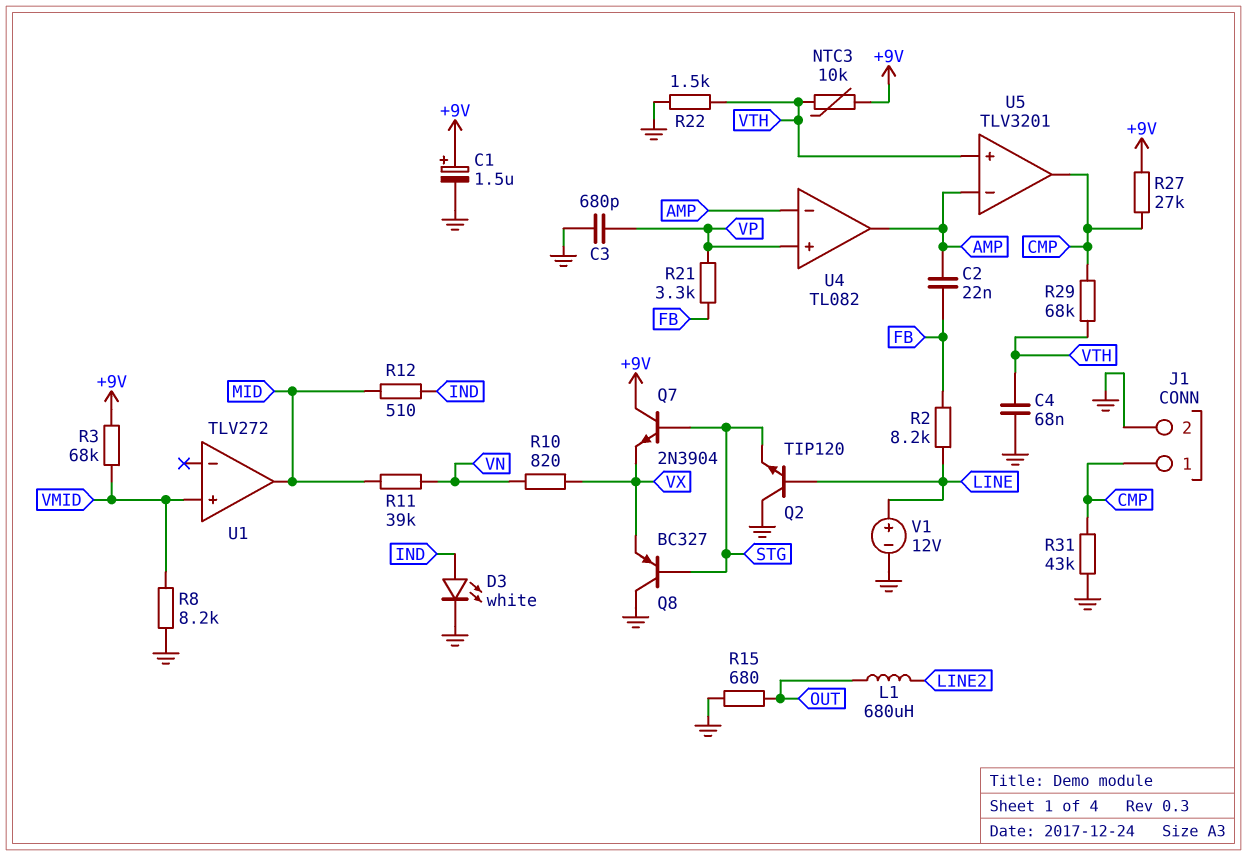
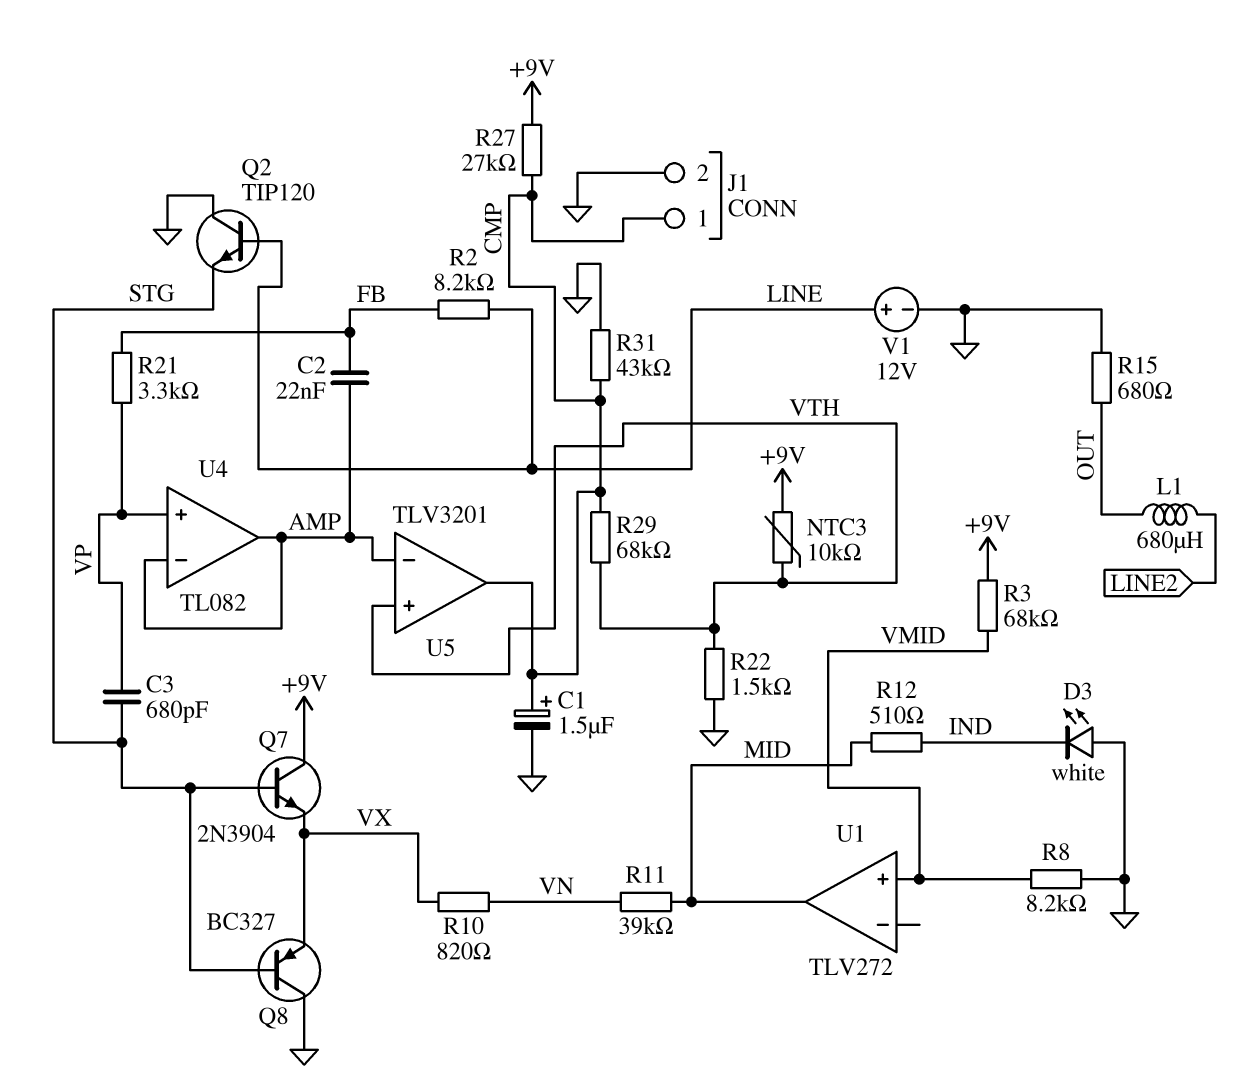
C1: 1.5uF (plus +9V, minus GND) -> 1.5uF (plus CMP, minus GND)
C3: 680pF (GND, VP) -> 680pF (STG, VP)
C4: 68nF (GND, VTH) -> none
D3: LED white (A IND, K GND) -> LED white (A GND, K IND)

